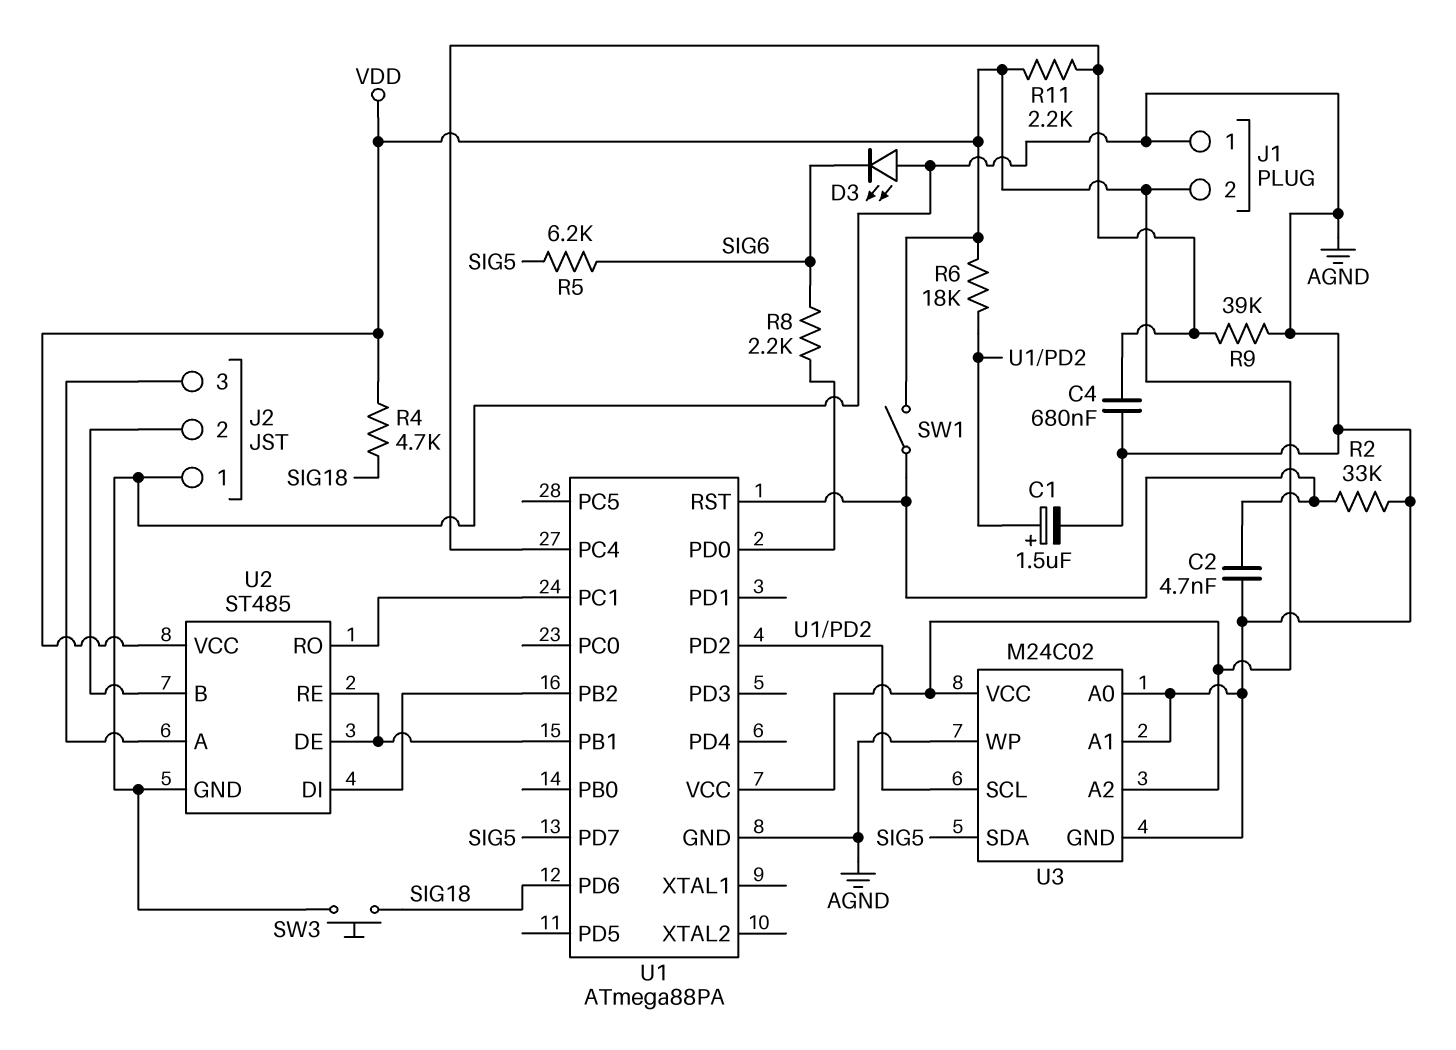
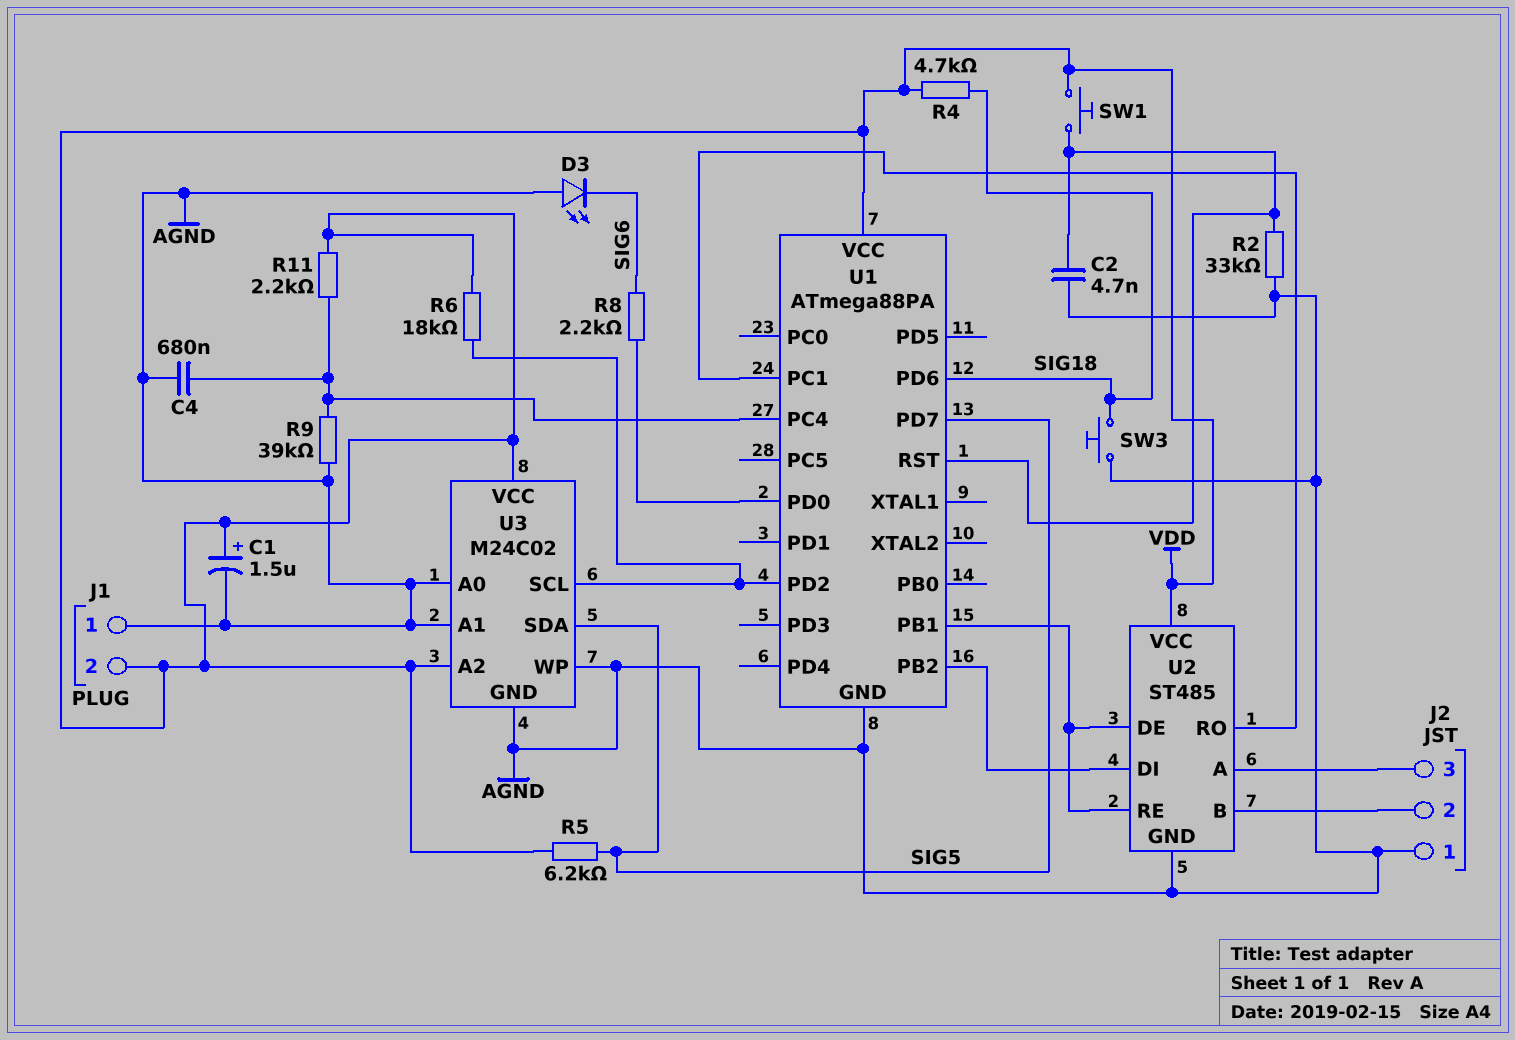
C1: 1.5uF (plus U1/PD2, minus AGND) -> 1.5uF (plus VDD, minus AGND)
R5: 6.2k (SIG5, SIG6) -> 6.2k (SIG5, VDD)
SW1: switch (U1/RST, VDD) -> button (U1/RST, VDD)

